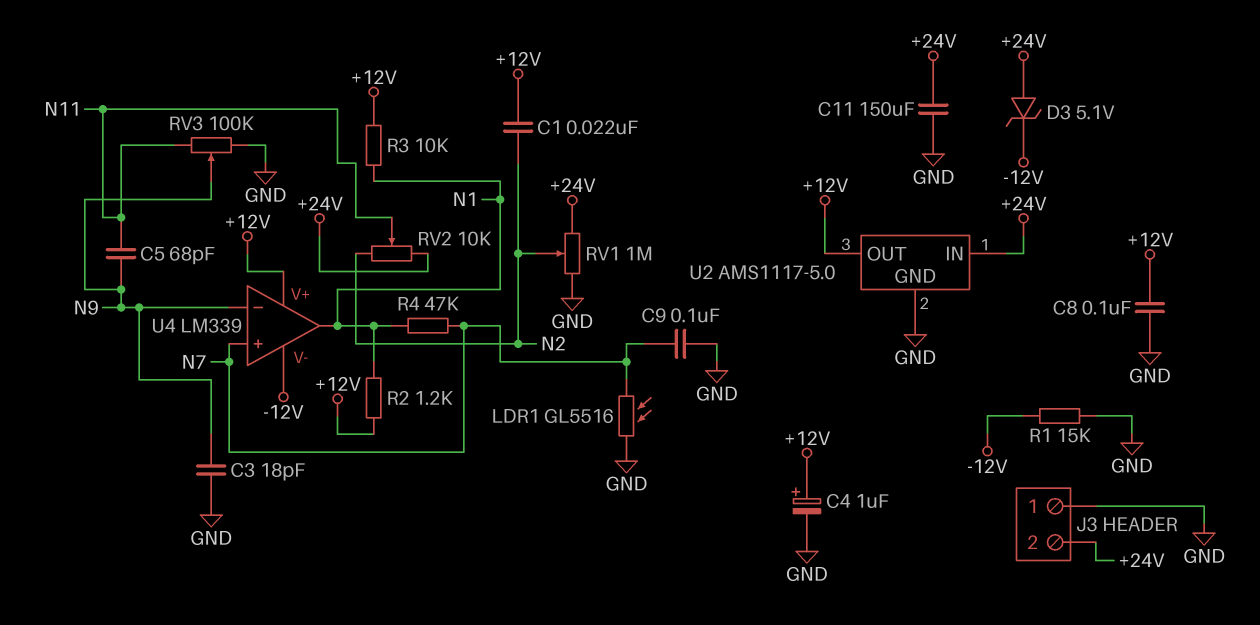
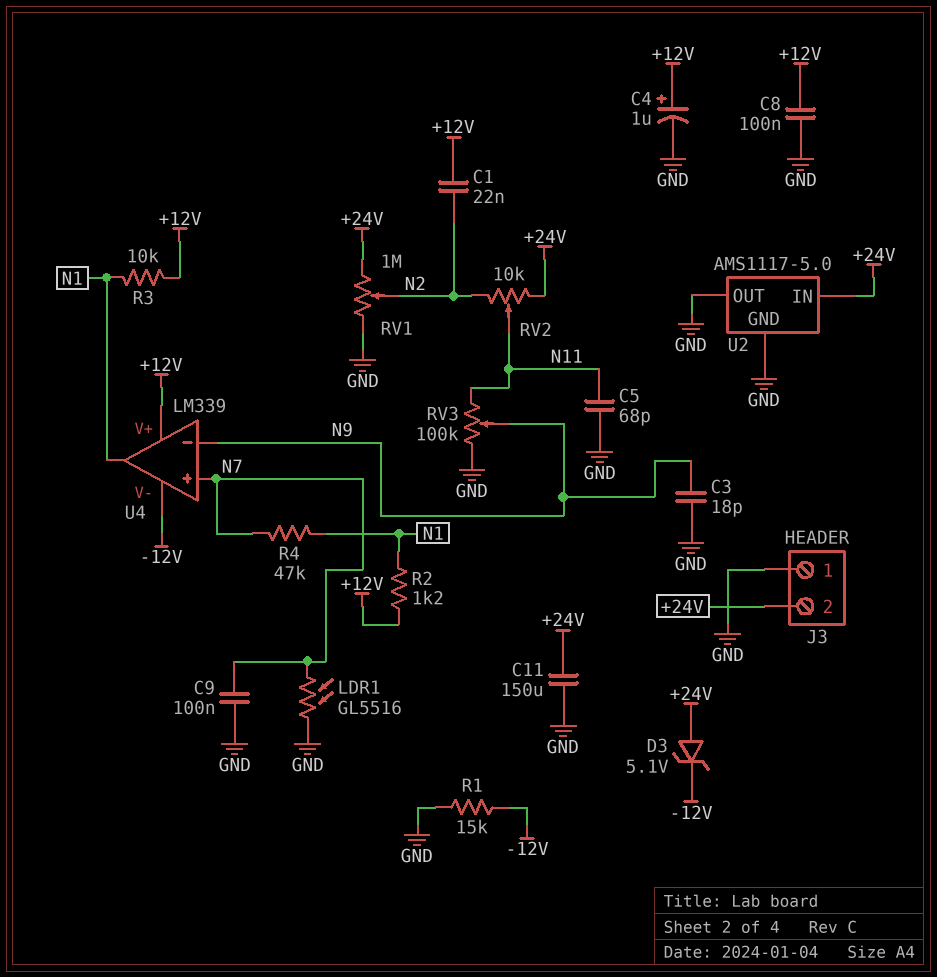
C5: 68pF (N9, N11) -> 68pF (GND, N11)
U2 pin OUT: +12V -> GND

